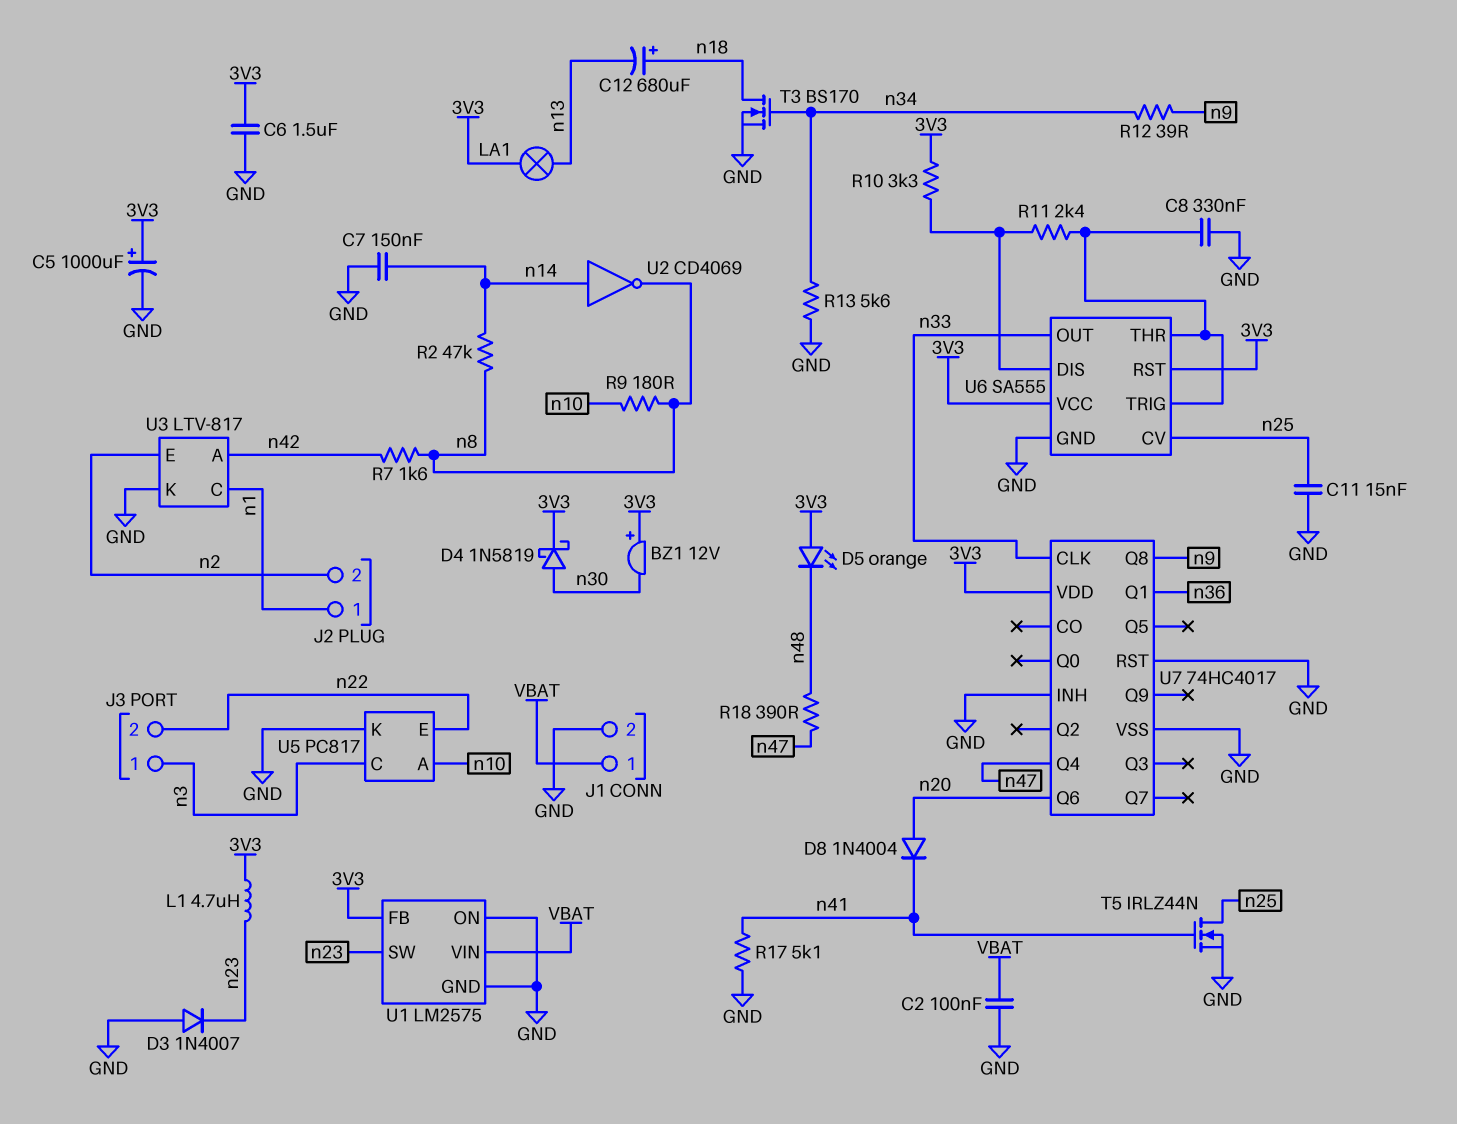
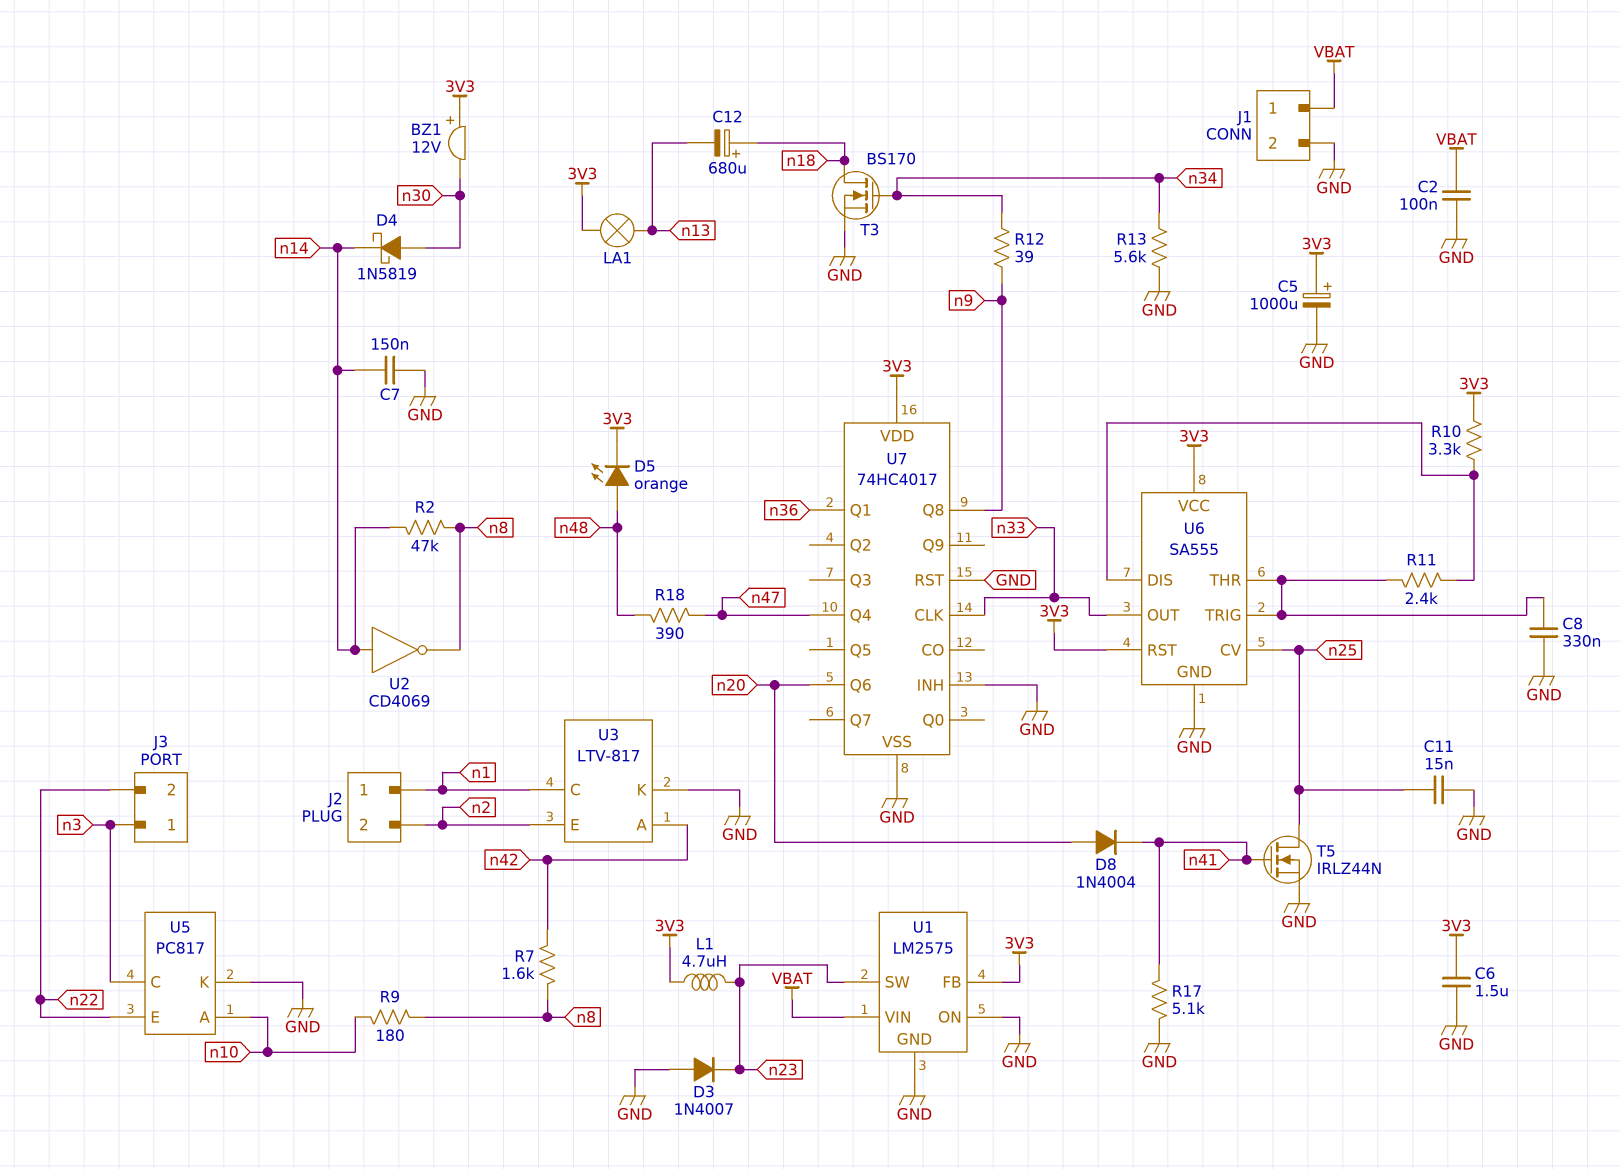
D4: schottky 1N5819 (A n30, K 3V3) -> schottky 1N5819 (A n30, K n14)
D5: LED orange (A 3V3, K n48) -> LED orange (A n48, K 3V3)

